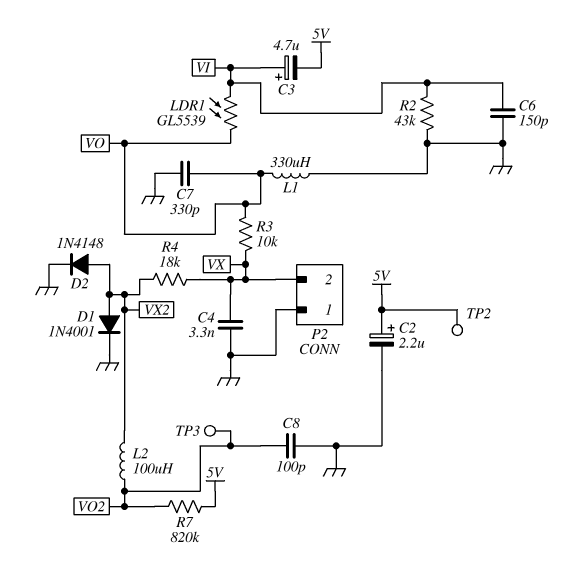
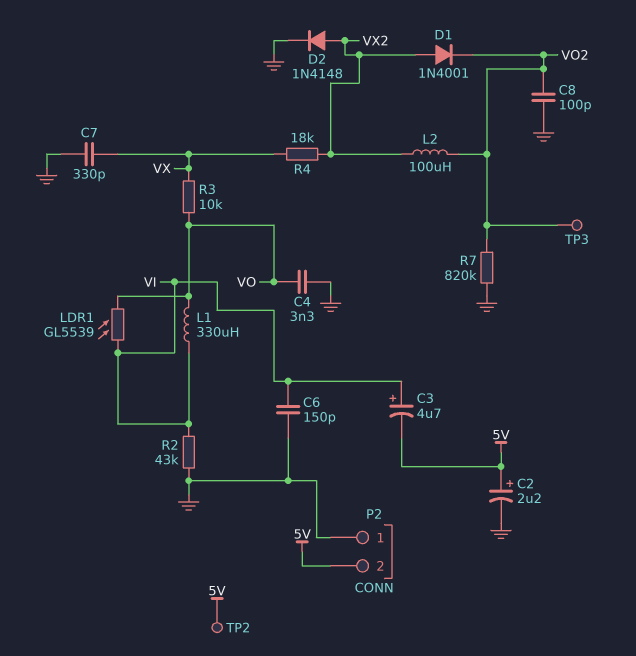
C4: 3.3nF (GND, VX) -> 3.3nF (GND, VO)
C7: 330pF (GND, VO) -> 330pF (GND, VX)
D1: diode 1N4001 (A VX2, K GND) -> diode 1N4001 (A VX2, K VO2)
L1: 330uH (GND, VO) -> 330uH (VI, VO)
P2 pin 2: VX -> 5V
R7: 820k (5V, VO2) -> 820k (GND, VO2)

